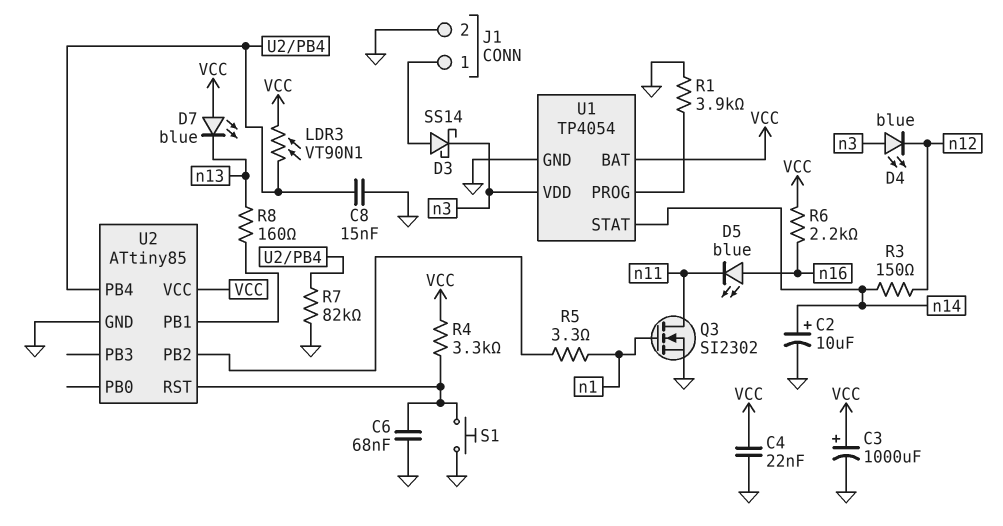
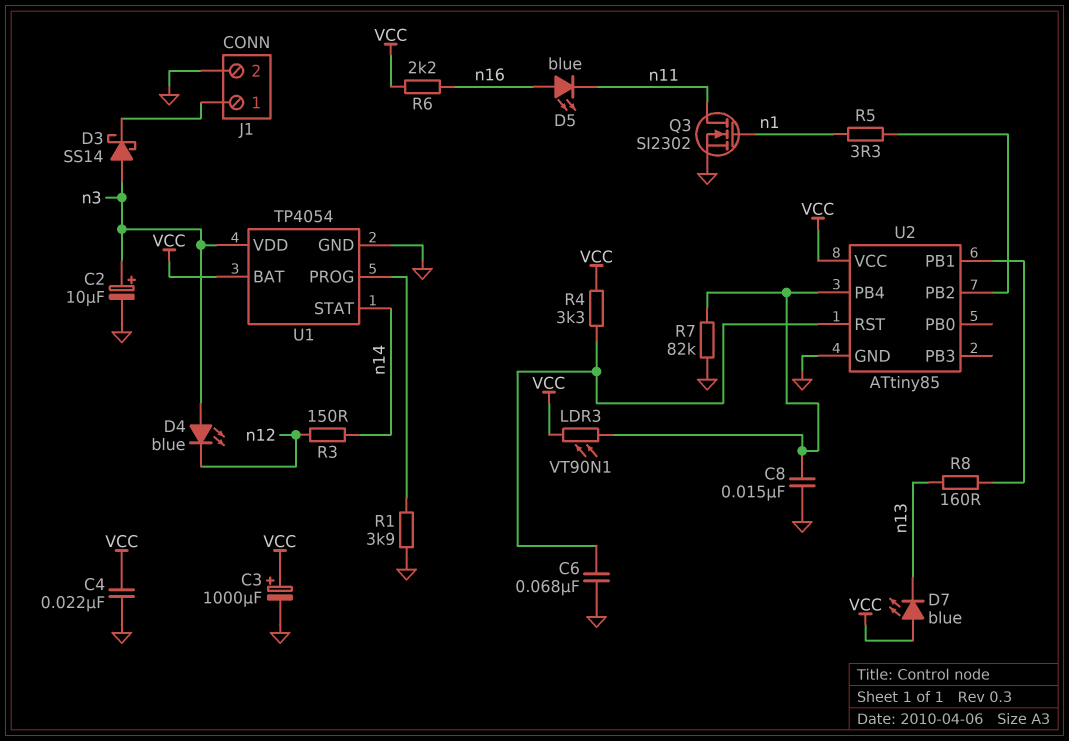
C2: 10uF (plus n14, minus GND) -> 10uF (plus n3, minus GND)
D3: schottky SS14 (A J1/1, K n3) -> schottky SS14 (A n3, K J1/1)
S1: button (GND, U2/RST) -> none

